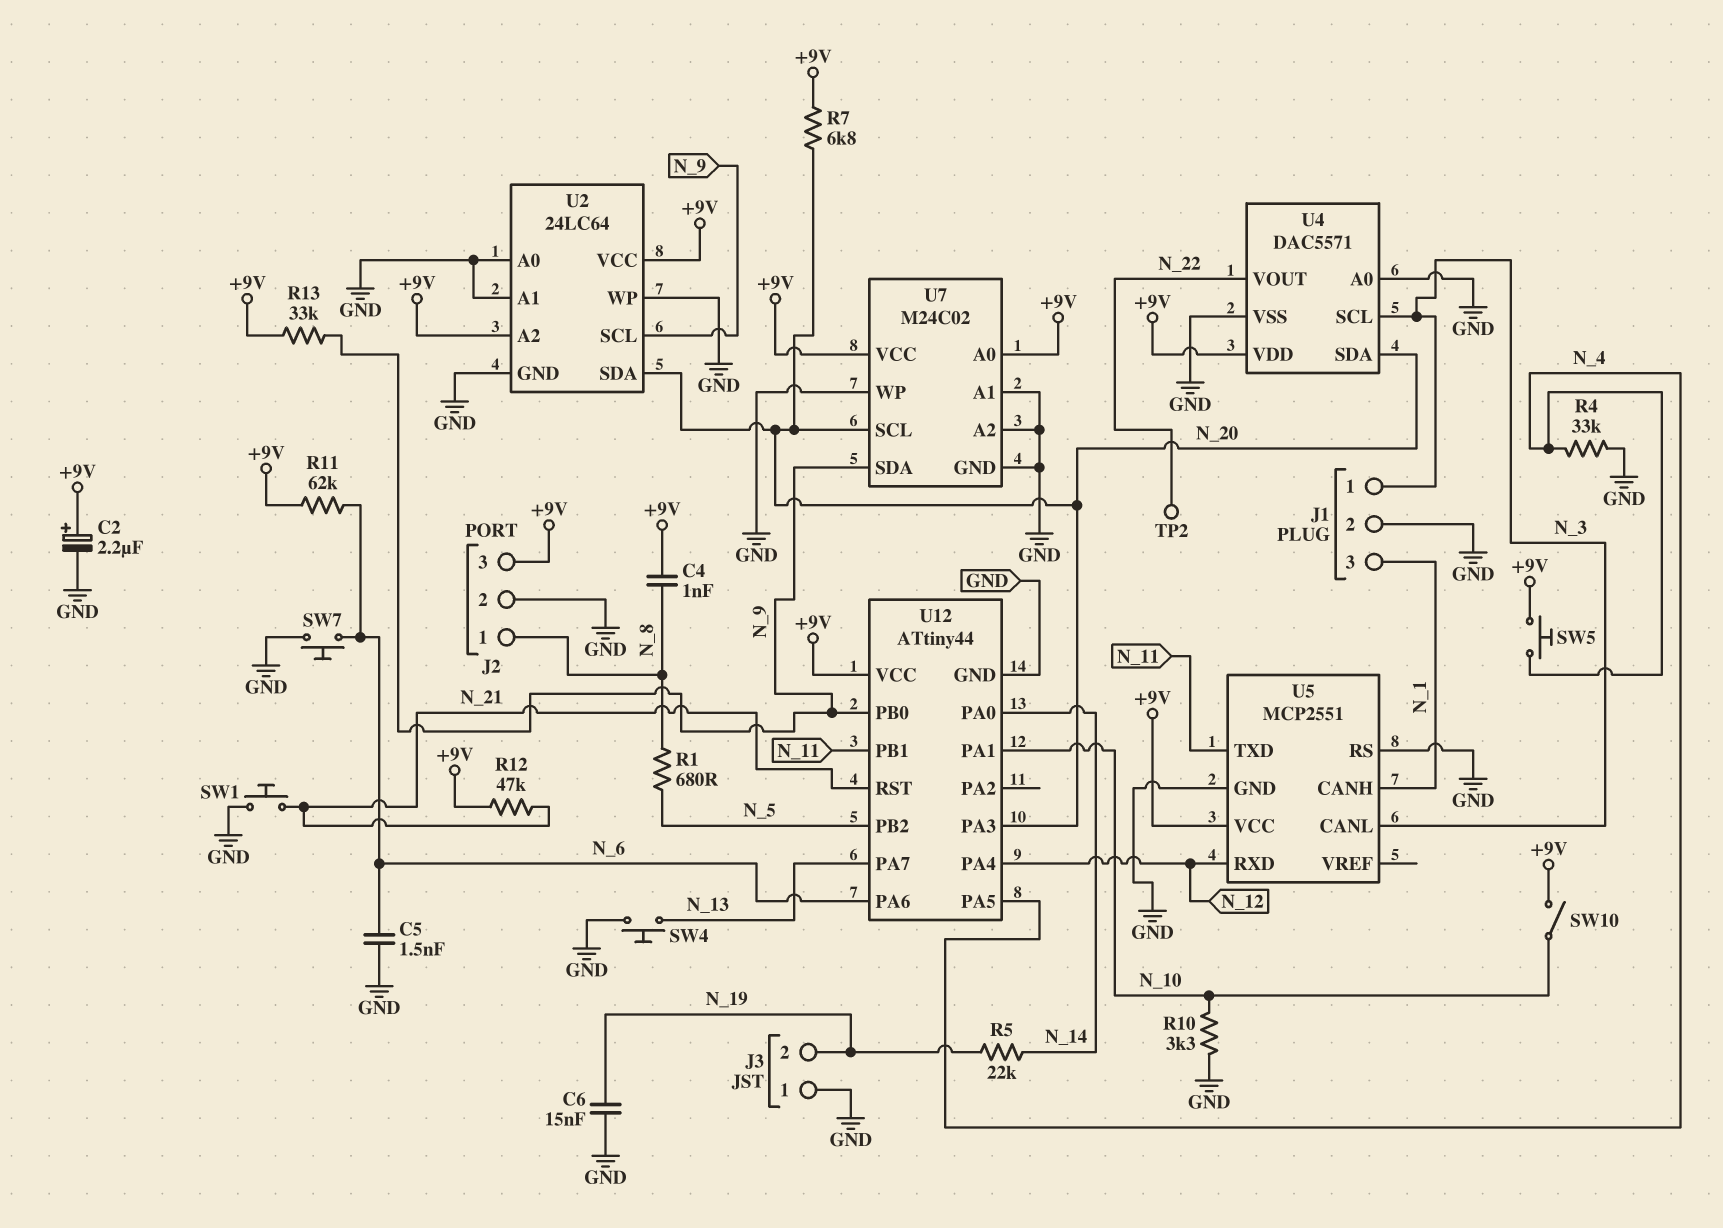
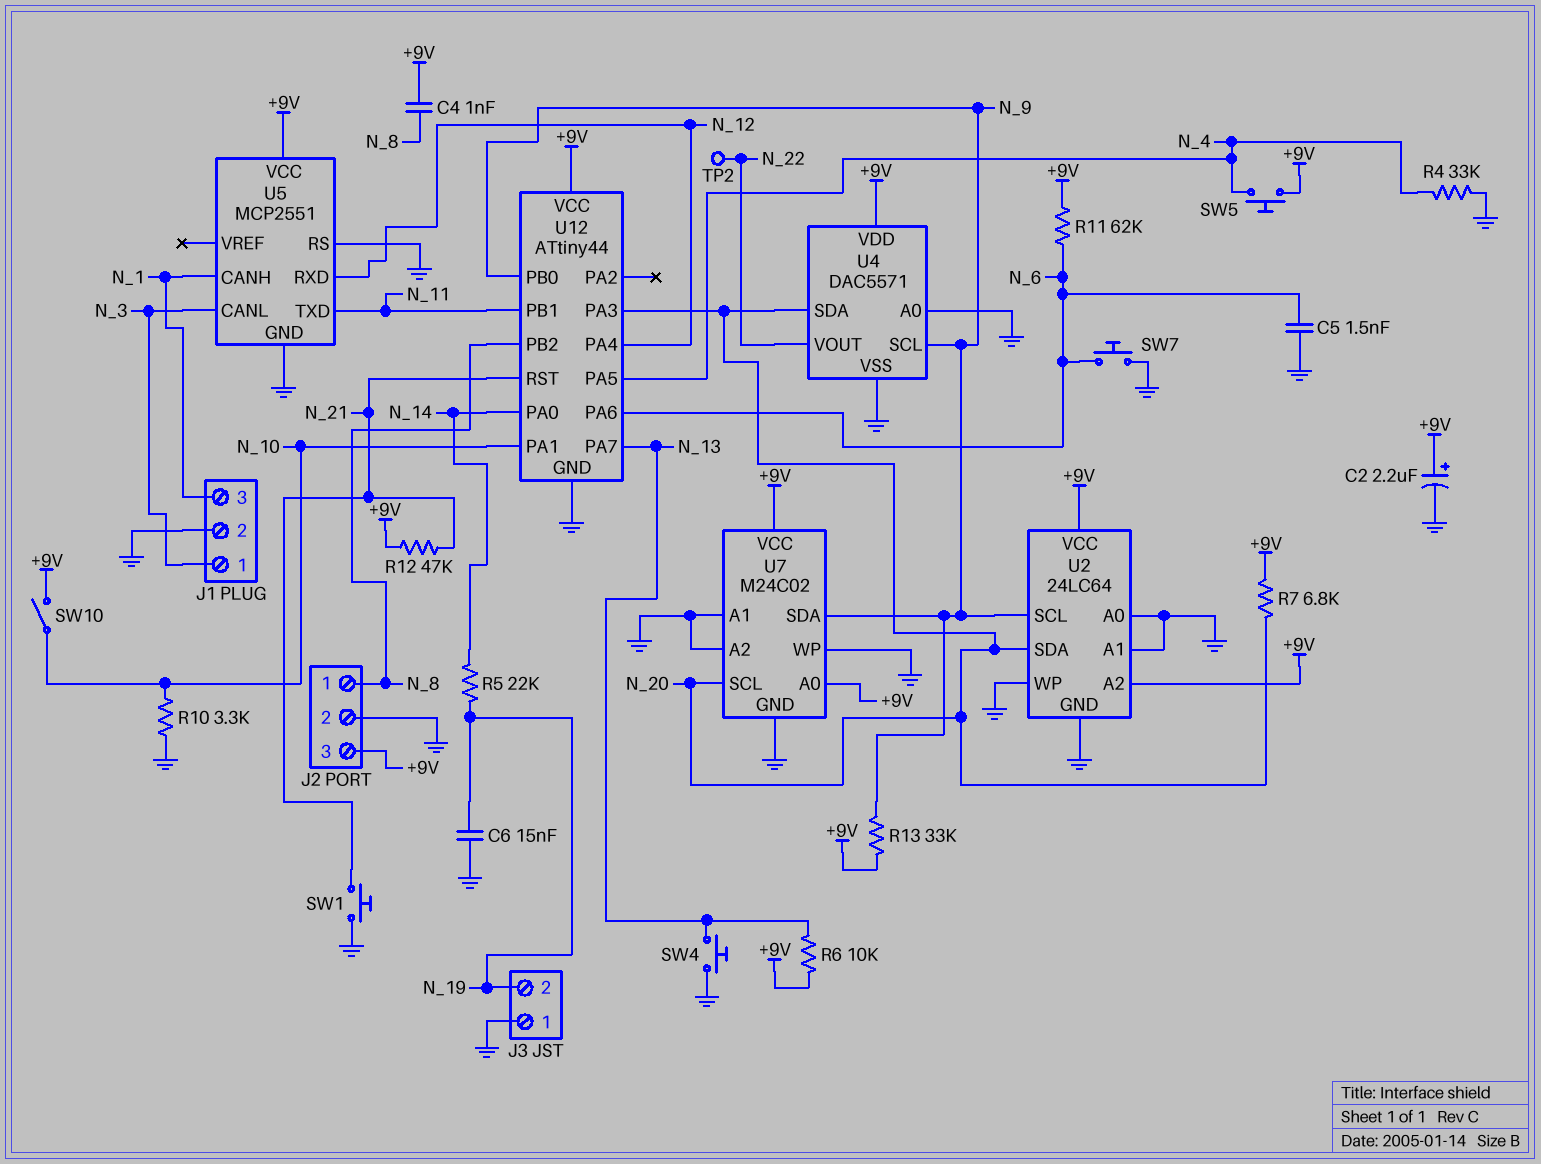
R1: 680 (N_5, N_8) -> none
R6: none -> 10k (+9V, N_13)
U4 pin SCL: N_3 -> N_9
U12 pin PB2: N_5 -> N_8

